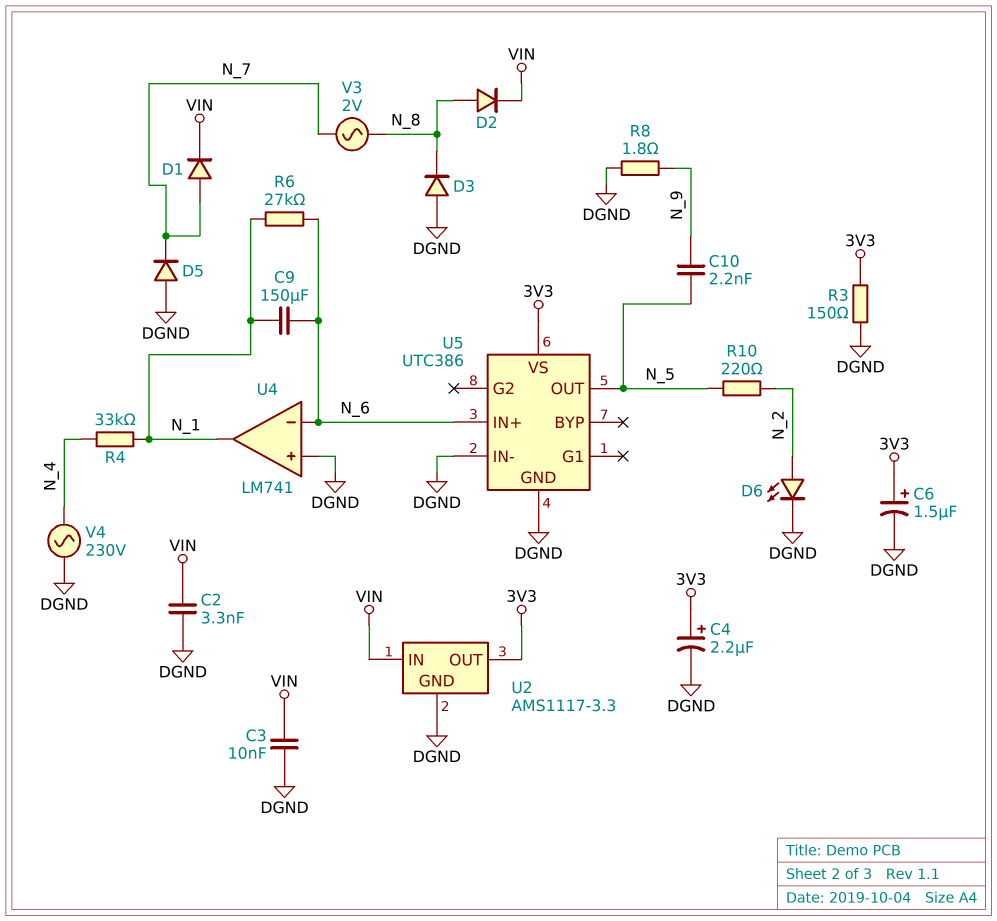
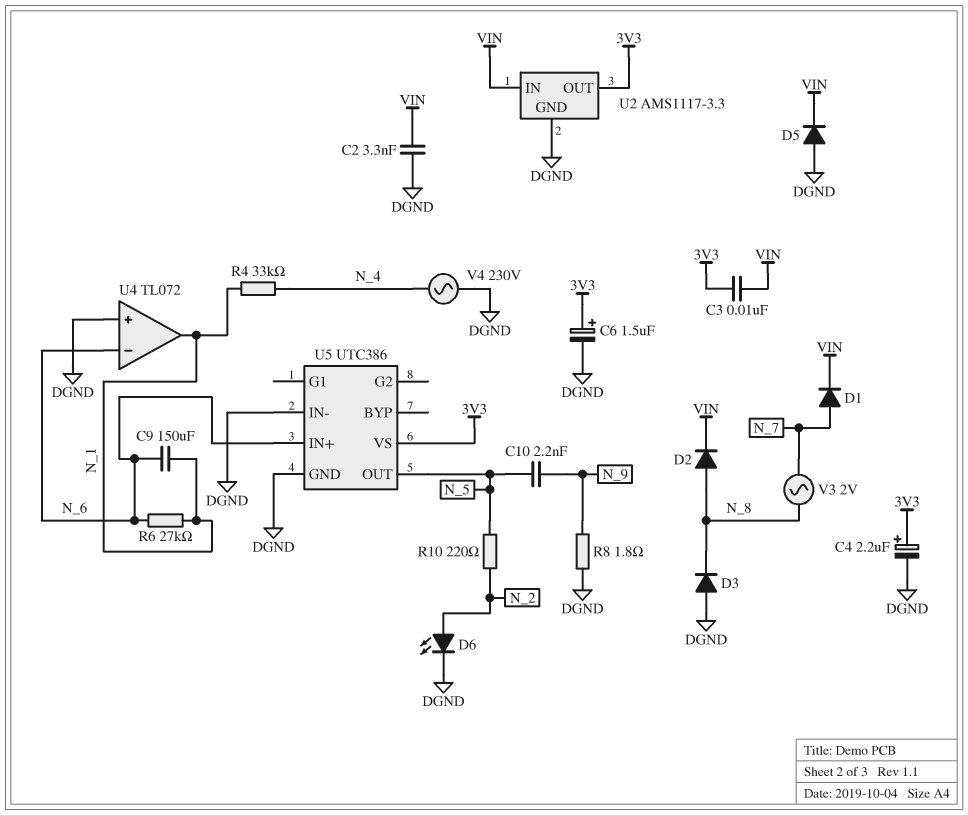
C3: 10nF (DGND, VIN) -> 10nF (3V3, VIN)
D5: diode (A DGND, K N_7) -> diode (A DGND, K VIN)
R3: 150 (3V3, DGND) -> none
U4: LM741 -> TL072

